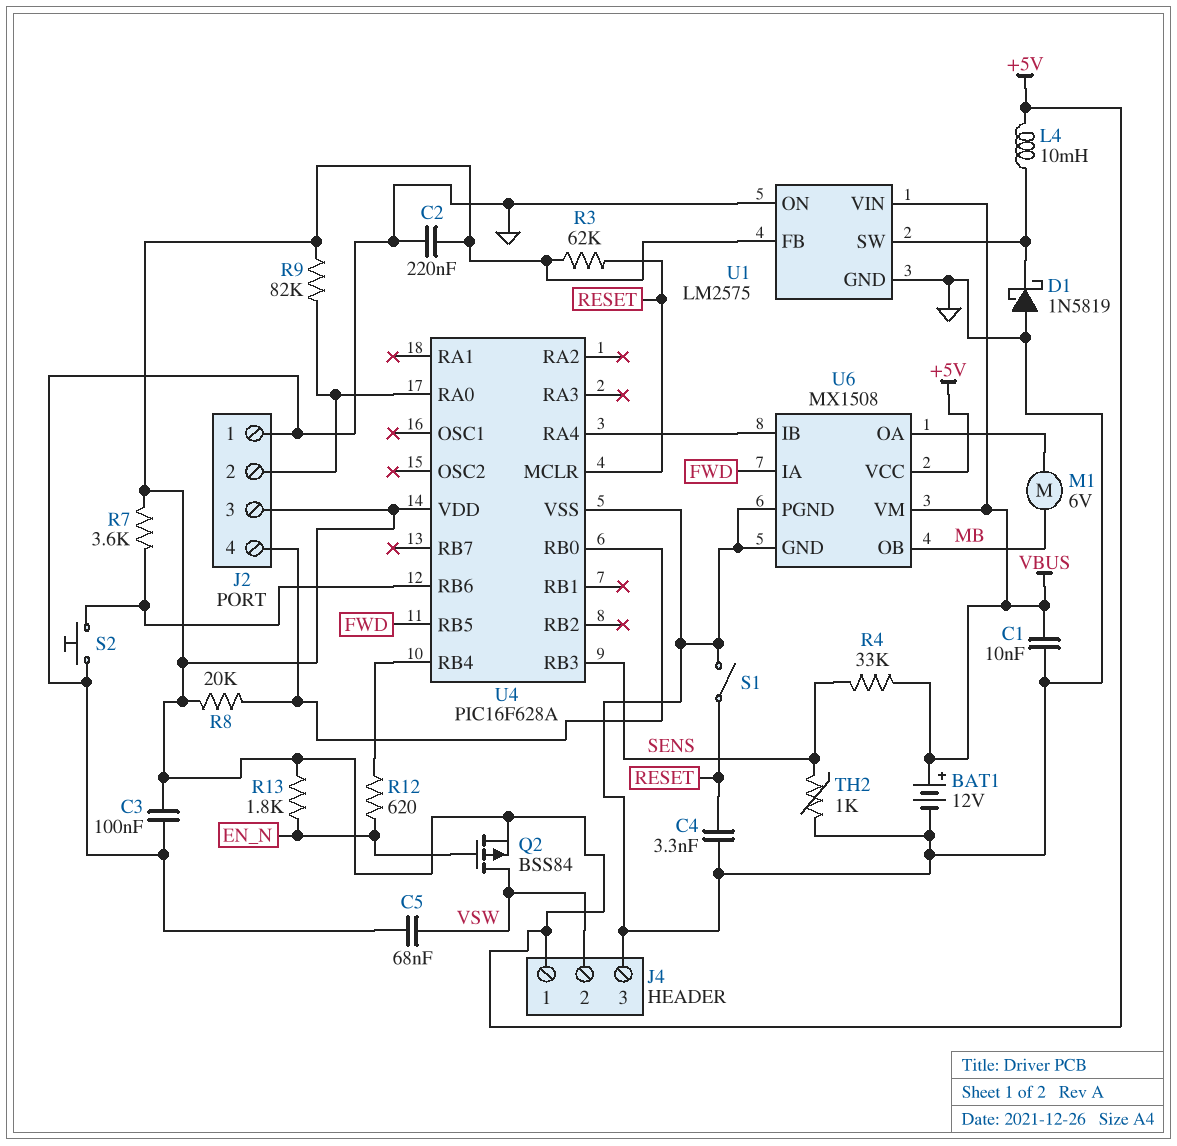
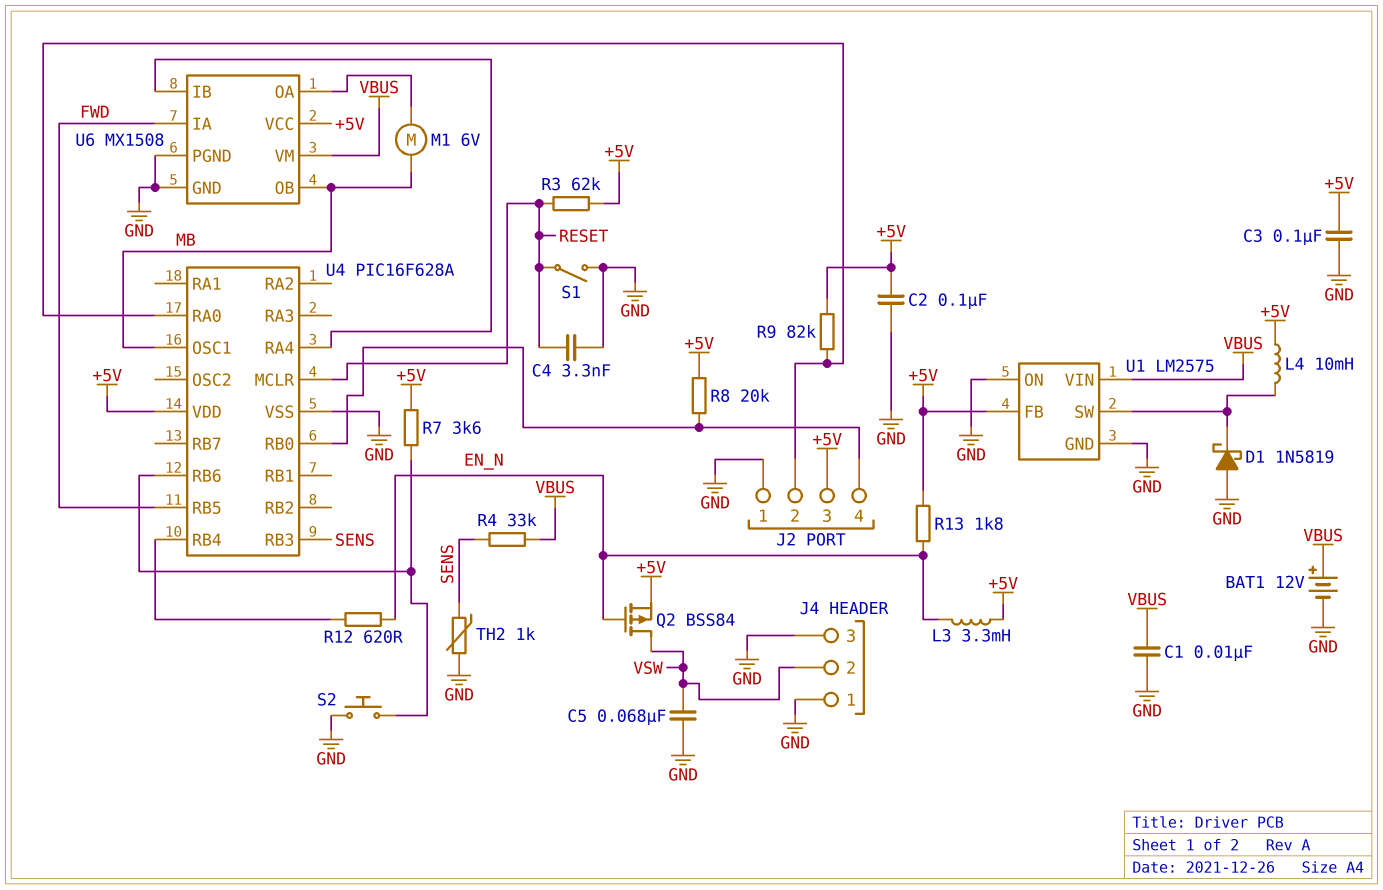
C2: 220nF (+5V, GND) -> 100nF (+5V, GND)
J4 pin 1: +5V -> GND
L3: none -> 3.3mH (+5V, EN_N)
U4 pin OSC1: none -> MB

